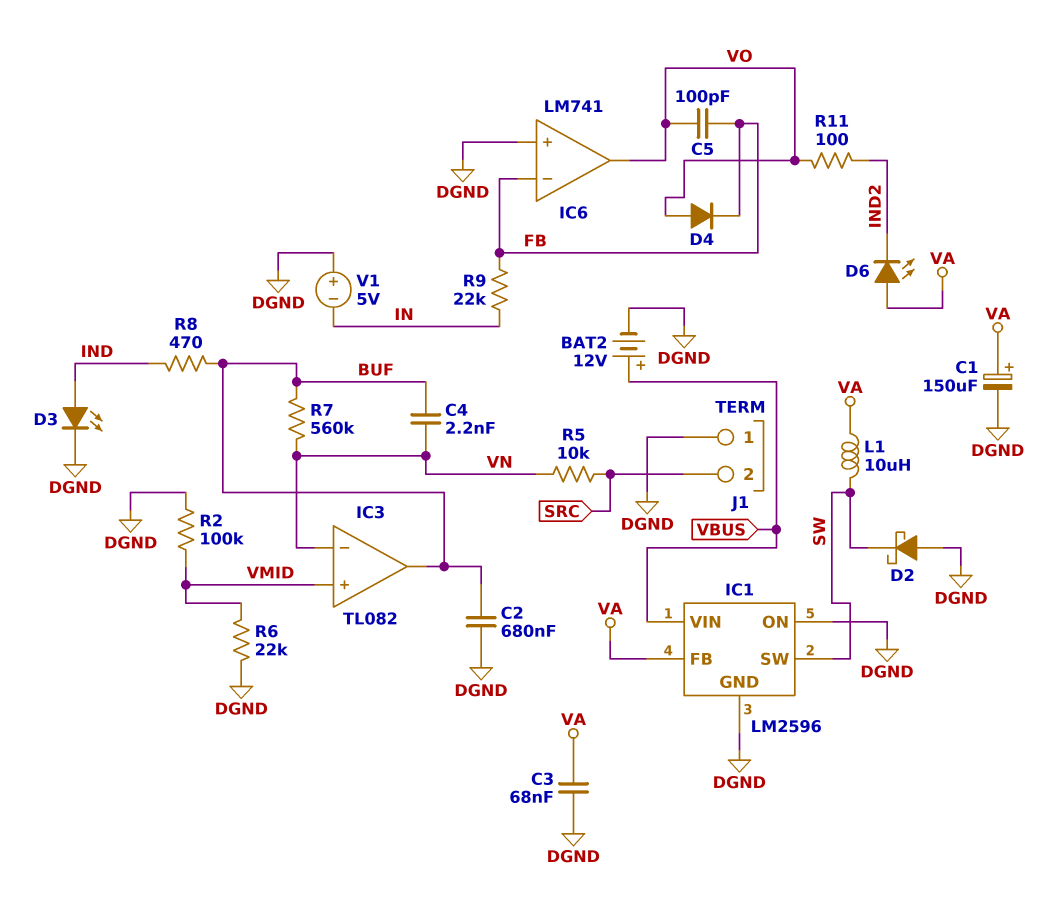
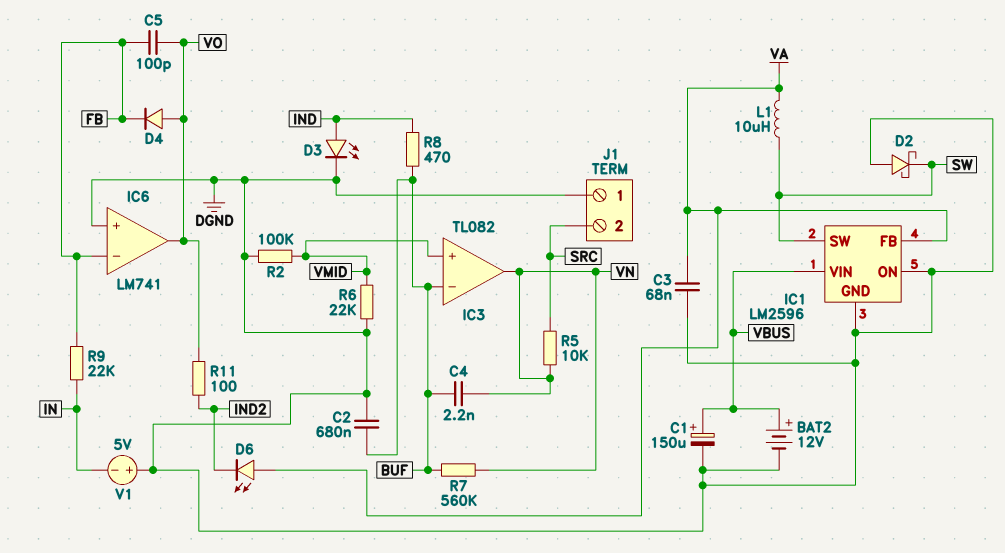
C1: 150uF (plus VA, minus DGND) -> 150uF (plus VBUS, minus DGND)
IC3 pin in-: VN -> BUF
IC3 pin out: BUF -> VN

